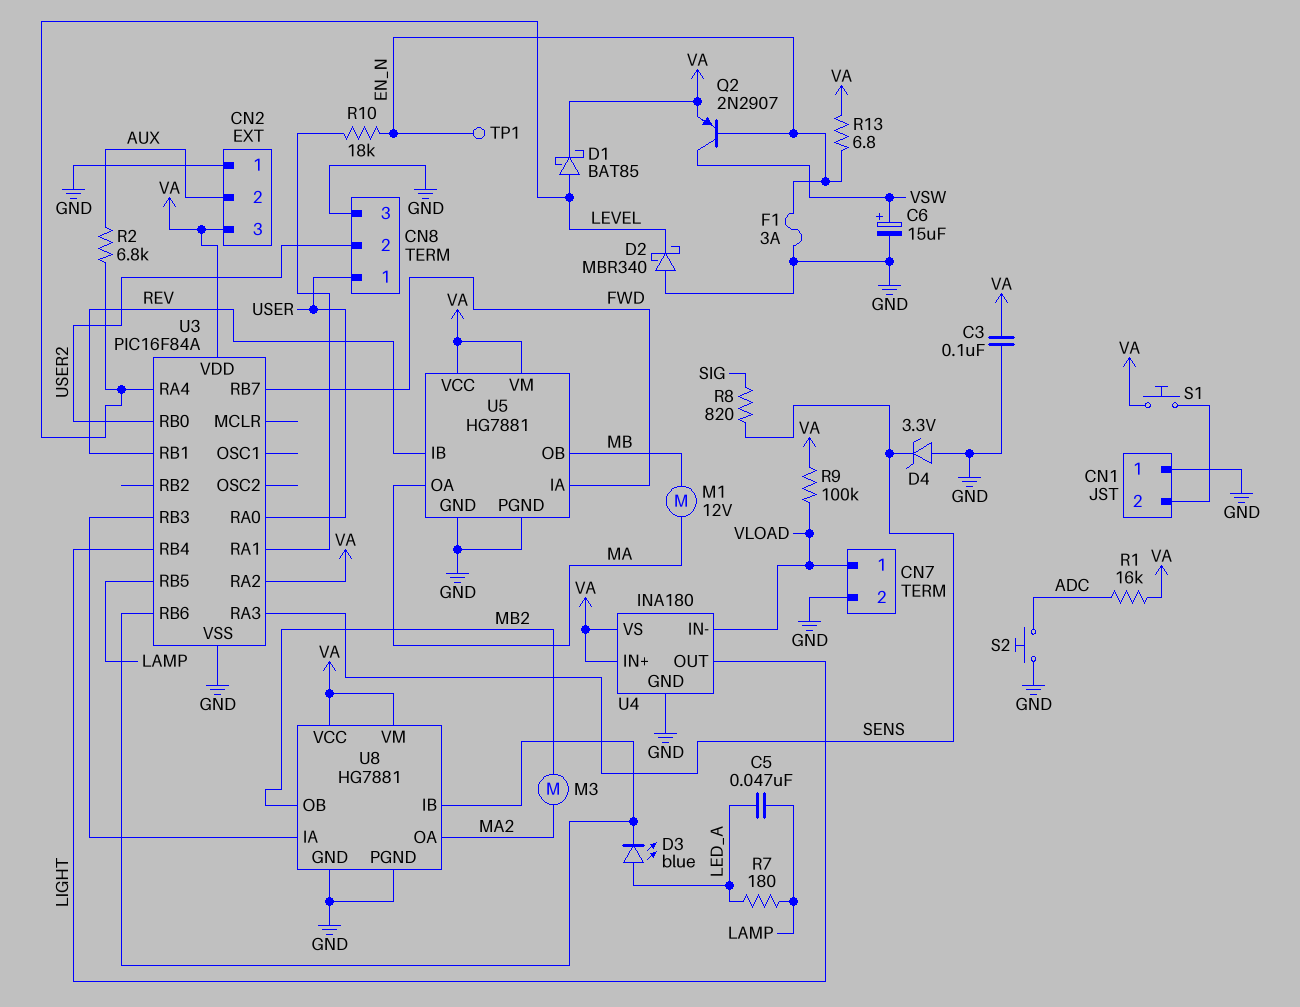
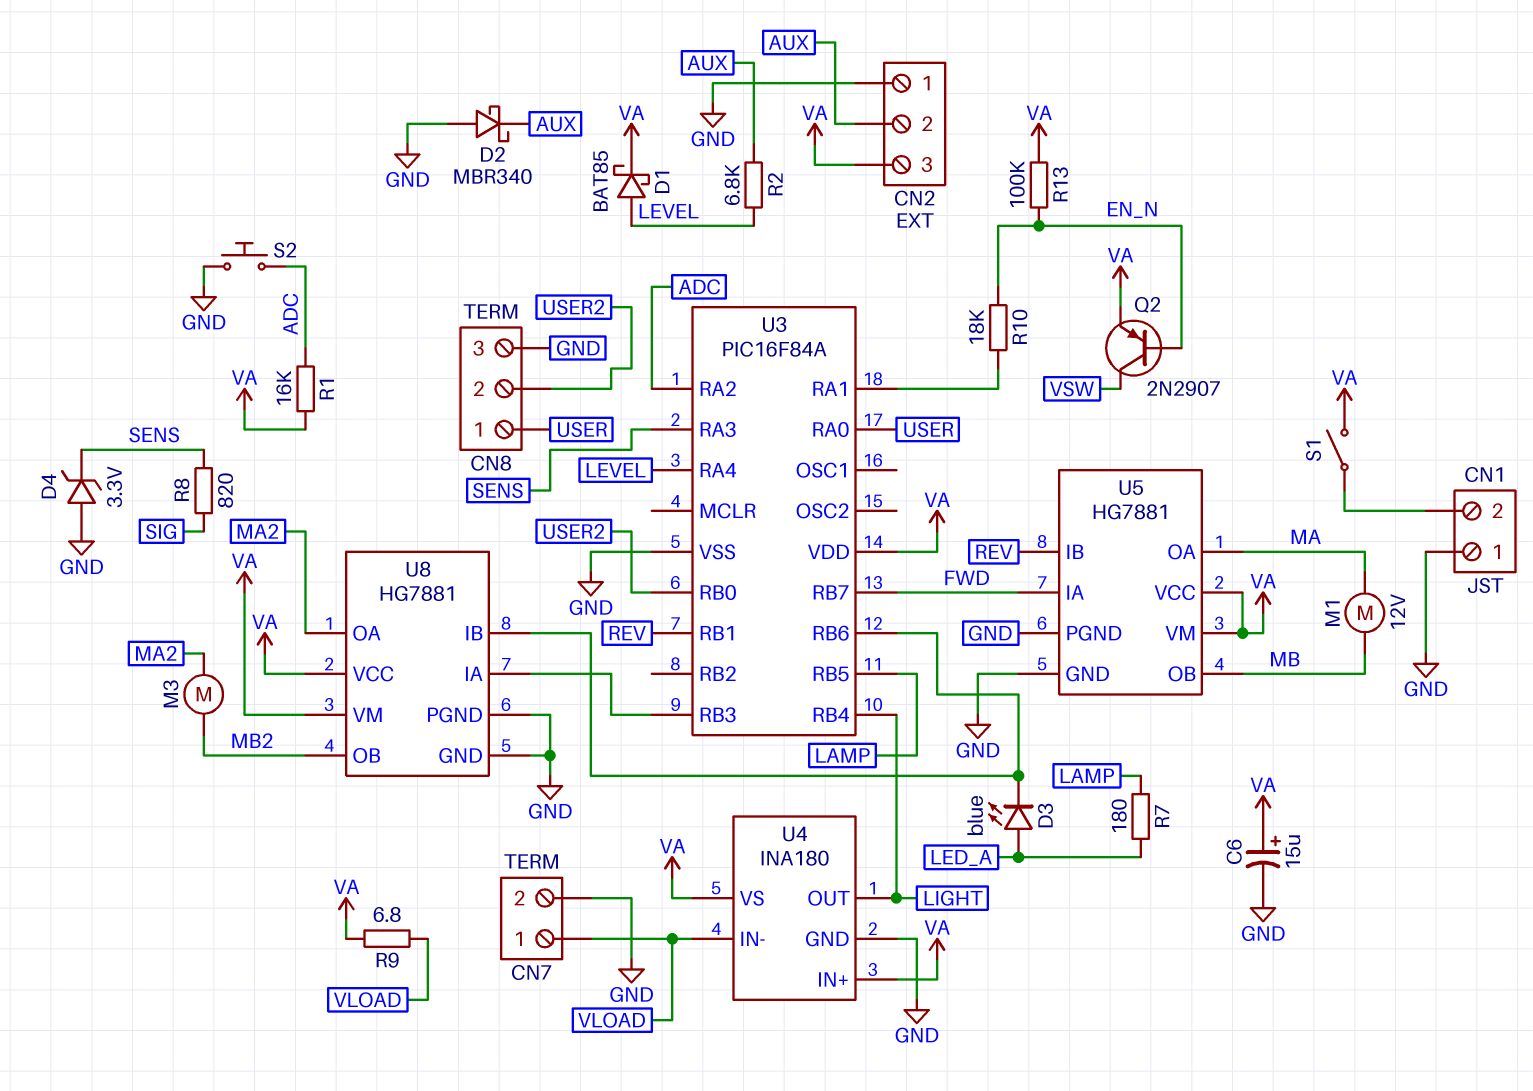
C3: 100nF (GND, VA) -> none
C5: 47nF (LAMP, LED_A) -> none
C6: 15uF (plus VSW, minus GND) -> 15uF (plus VA, minus GND)
D2: schottky MBR340 (A GND, K LEVEL) -> schottky MBR340 (A GND, K AUX)
F1: 3A (EN_N, GND) -> none
R9: 100k (VA, VLOAD) -> 6.8 (VA, VLOAD)
R13: 6.8 (EN_N, VA) -> 100k (EN_N, VA)
S1: button (CN1/2, VA) -> switch (CN1/2, VA)
TP1: test point (EN_N) -> none
U3 pin RA2: VA -> ADC

